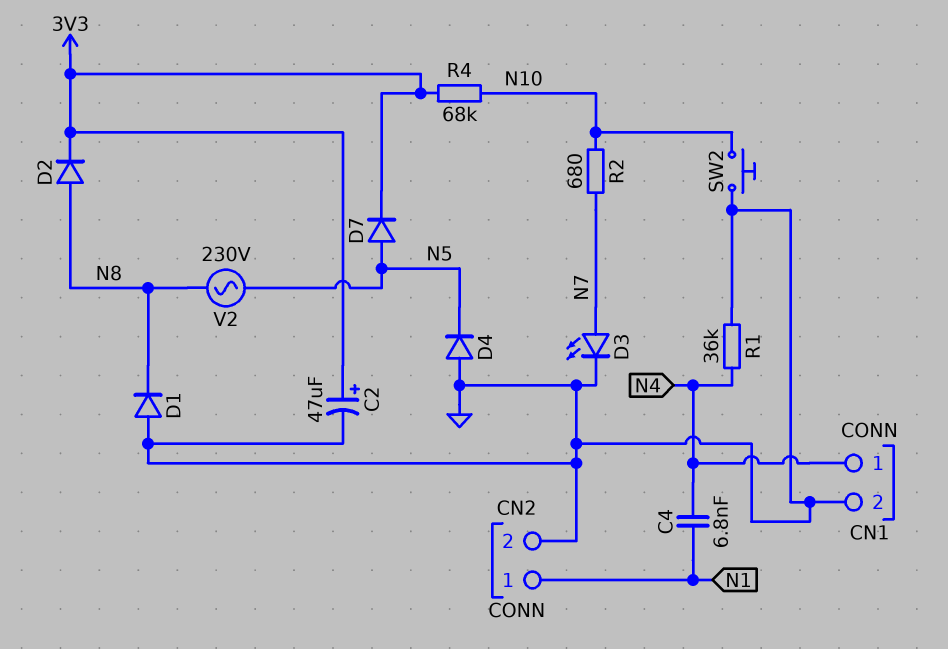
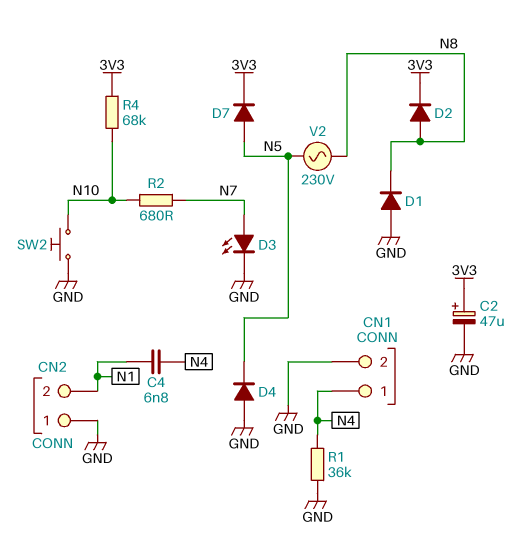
CN2 pin 1: N1 -> GND
CN2 pin 2: GND -> N1

